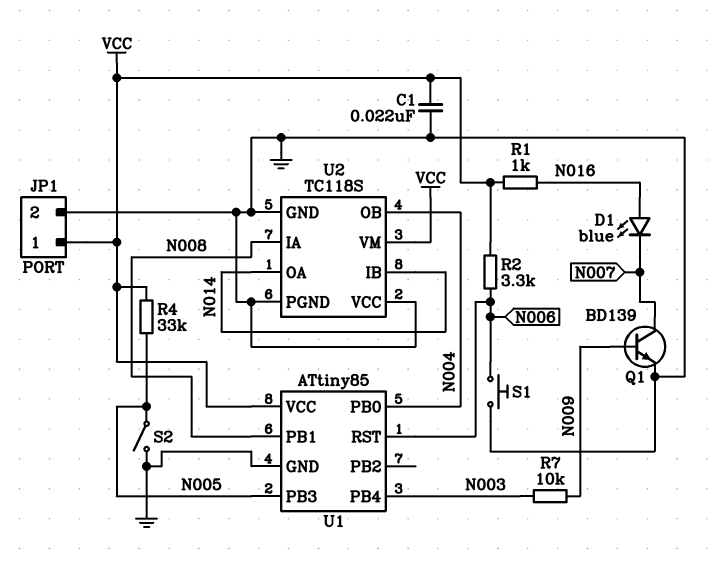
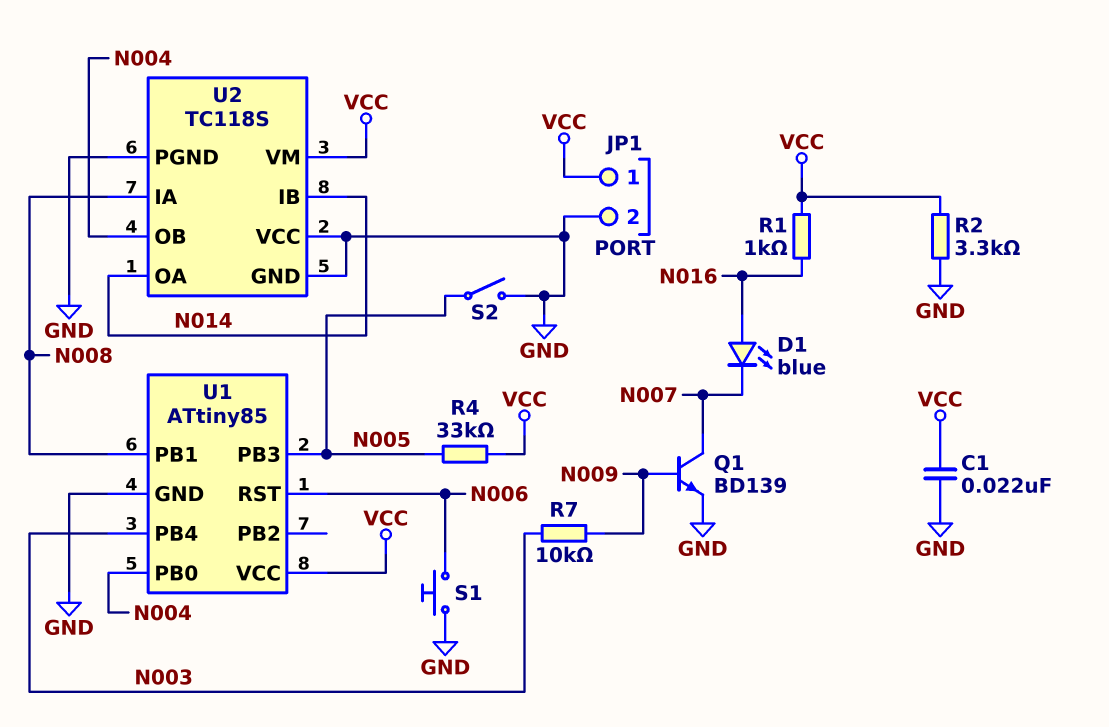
R2: 3.3k (N006, VCC) -> 3.3k (GND, VCC)

